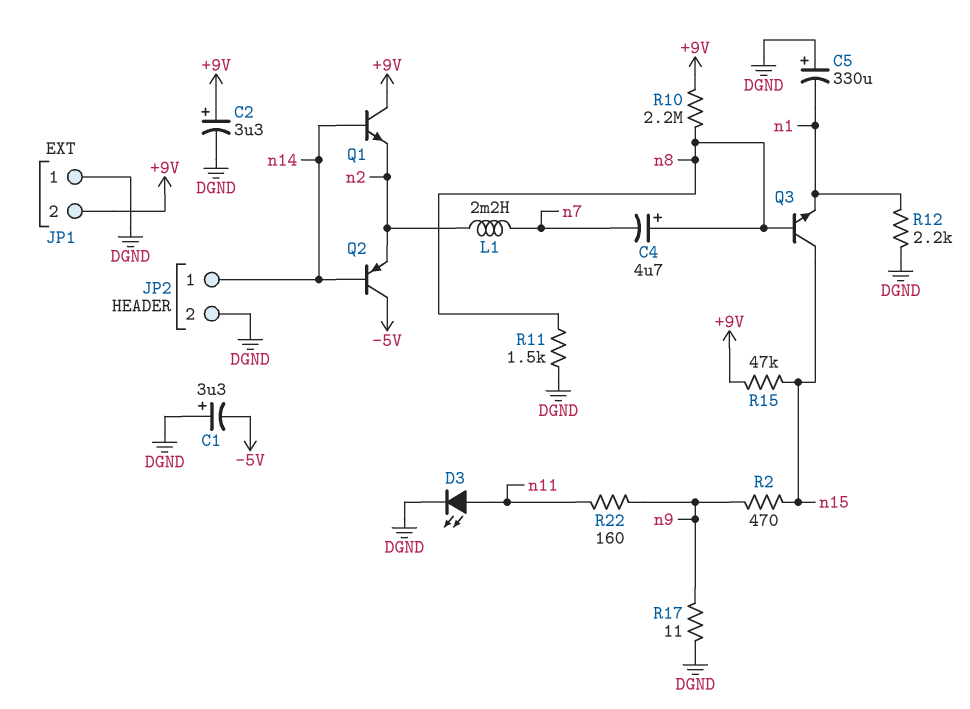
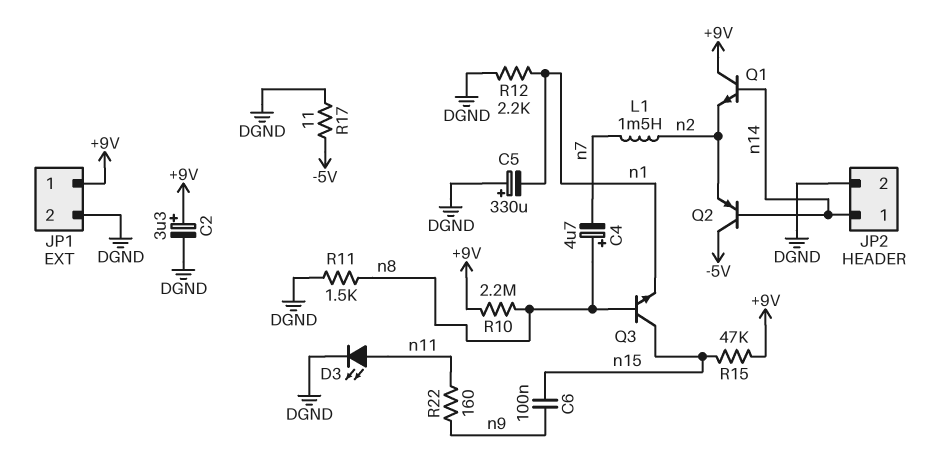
C1: 3.3uF (plus DGND, minus -5V) -> none
C6: none -> 100nF (n9, n15)
JP1 pin 1: DGND -> +9V
JP1 pin 2: +9V -> DGND
L1: 2.2mH (n2, n7) -> 1.5mH (n2, n7)
R2: 470 (n9, n15) -> none
R17: 11 (DGND, n9) -> 11 (-5V, DGND)

